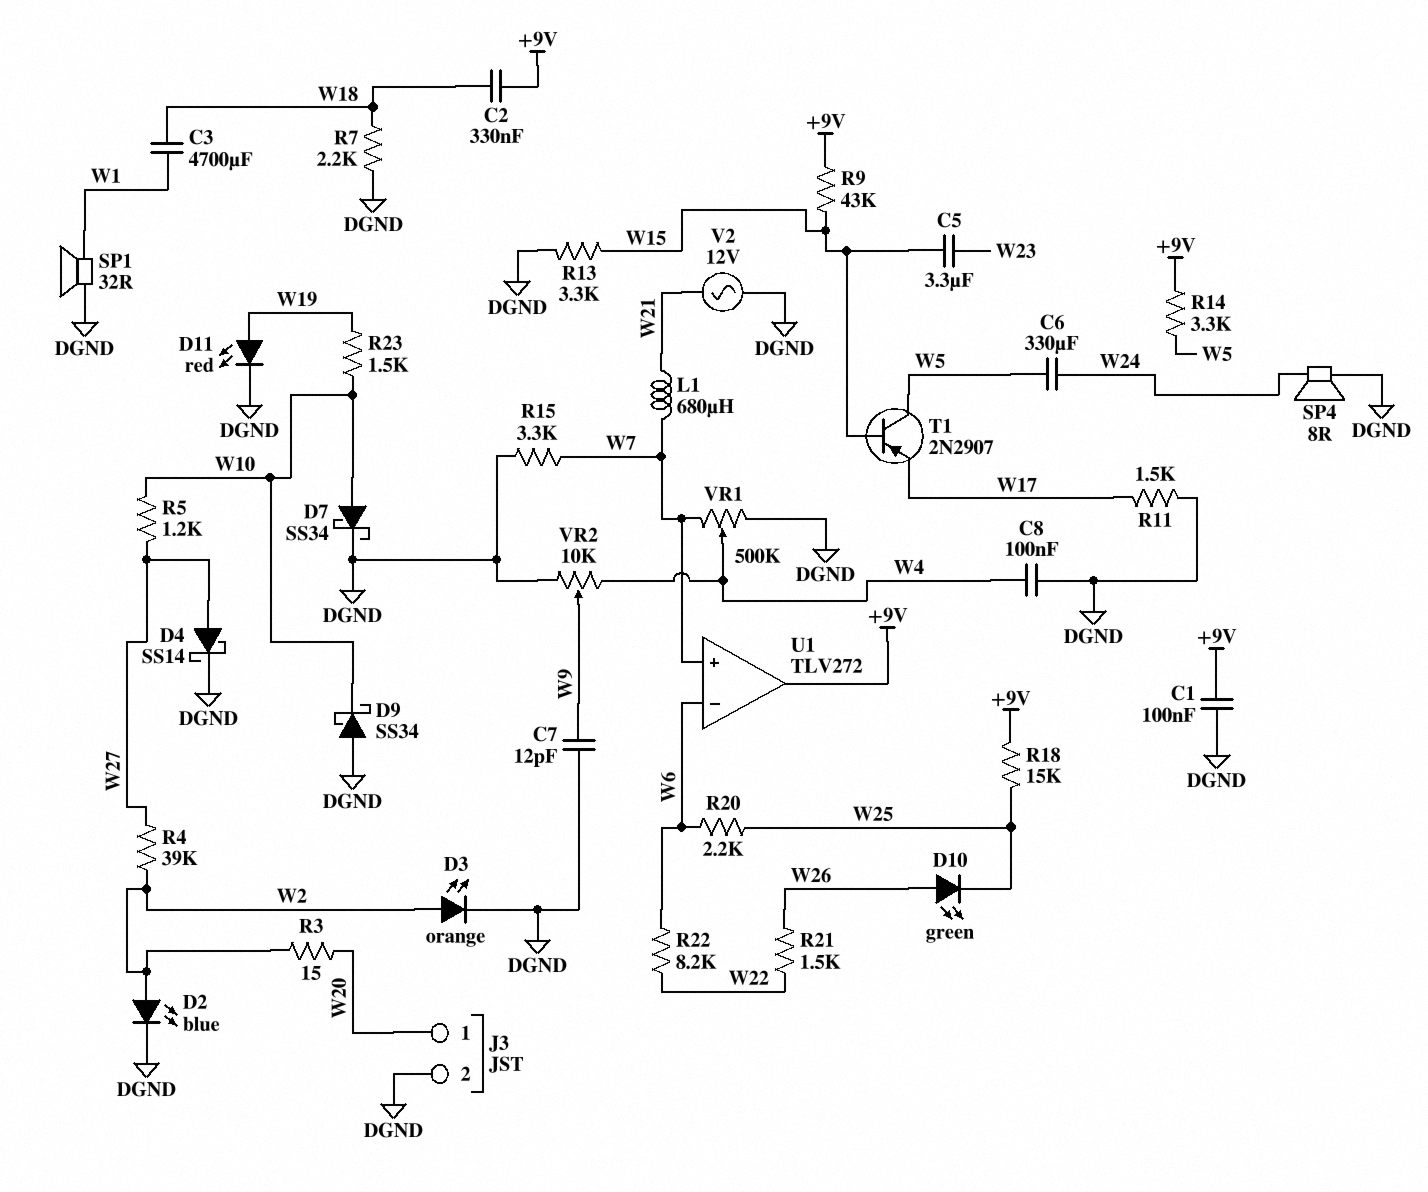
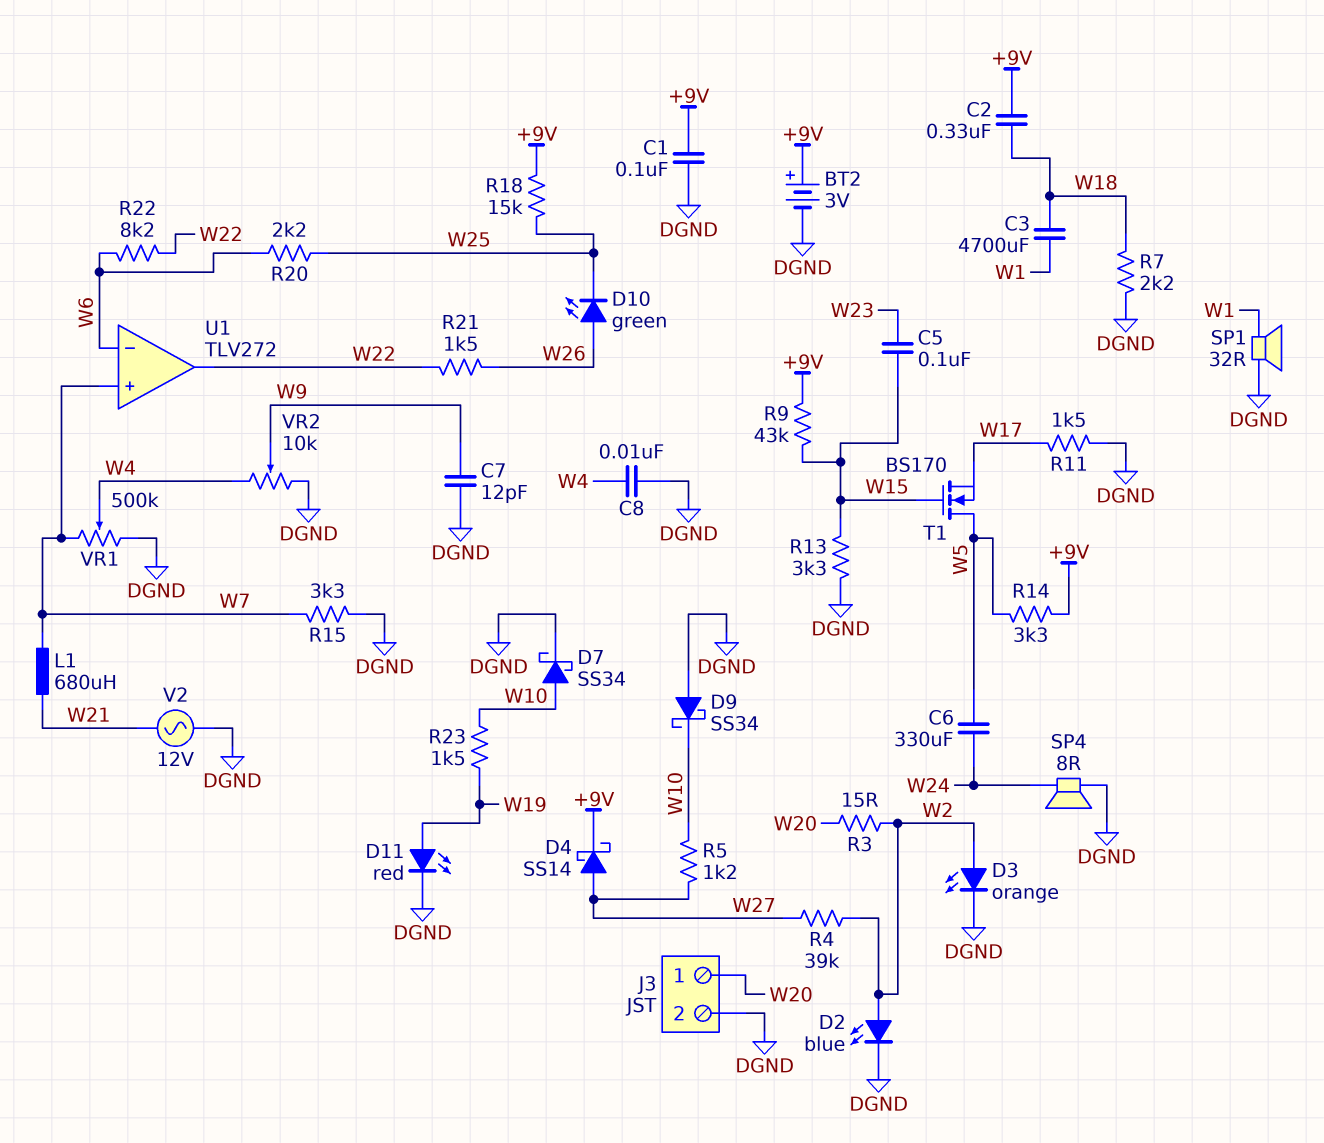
BT2: none -> 3V (plus +9V, minus DGND)
C5: 3.3uF (W15, W23) -> 100nF (W15, W23)
C8: 100nF (DGND, W4) -> 10nF (DGND, W4)
D4: schottky SS14 (A W27, K DGND) -> schottky SS14 (A W27, K +9V)
T1: PNP 2N2907 (B W15, C W5, E W17) -> NMOS BS170 (G W15, D W5, S W17)
U1 pin out: +9V -> W22

